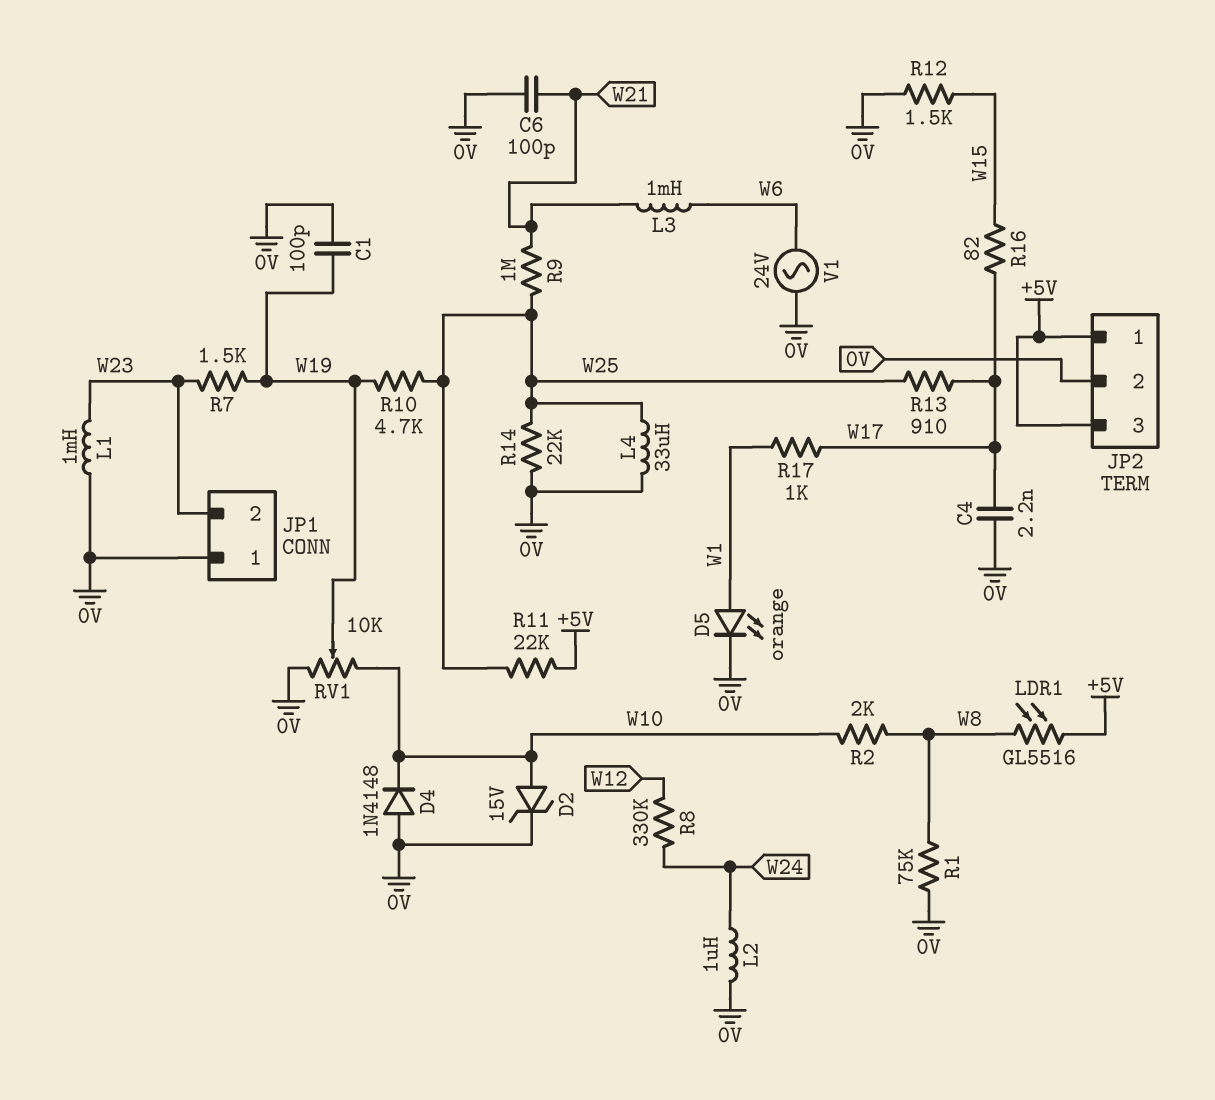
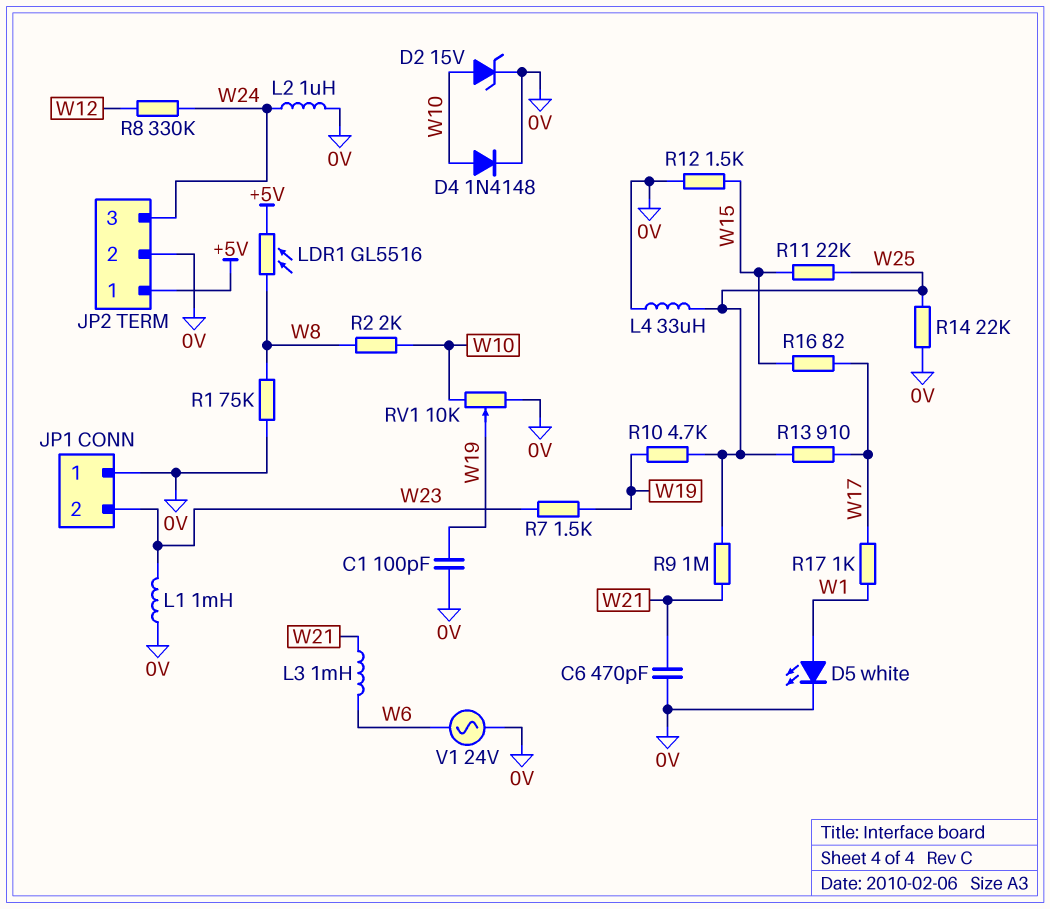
C4: 2.2nF (0V, W17) -> none
C6: 100pF (0V, W21) -> 470pF (0V, W21)
D4: diode 1N4148 (A 0V, K W10) -> diode 1N4148 (A W10, K 0V)
D5: LED orange (A W1, K 0V) -> LED white (A W1, K 0V)
JP2 pin 3: +5V -> W24
R11: 22k (+5V, W25) -> 22k (W15, W25)

